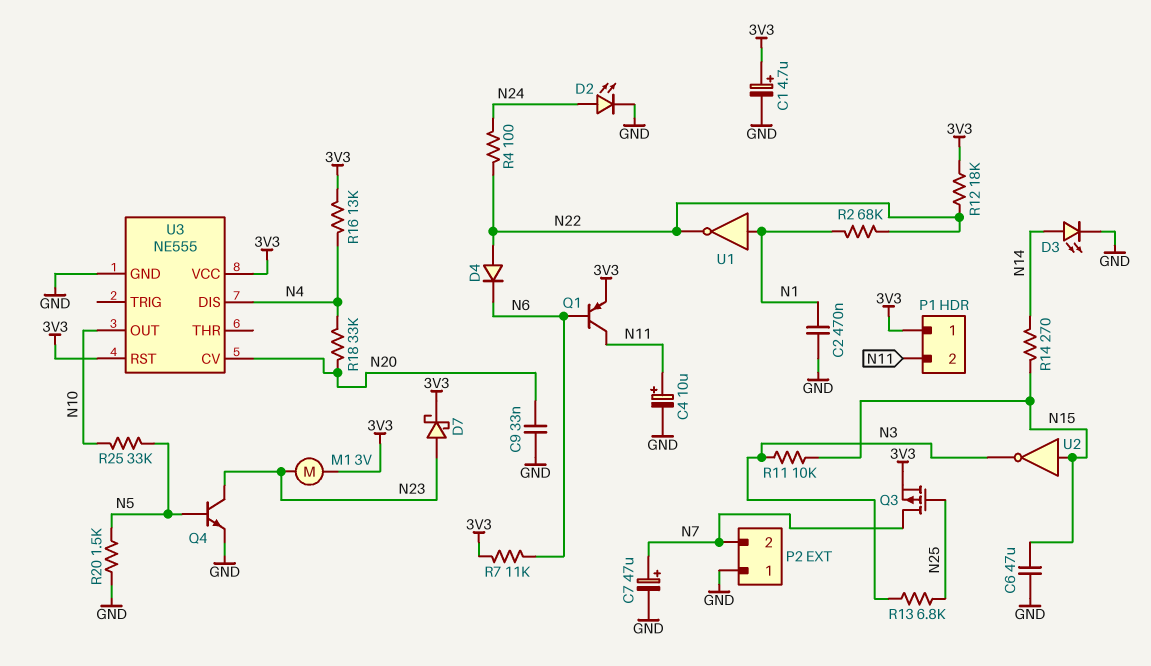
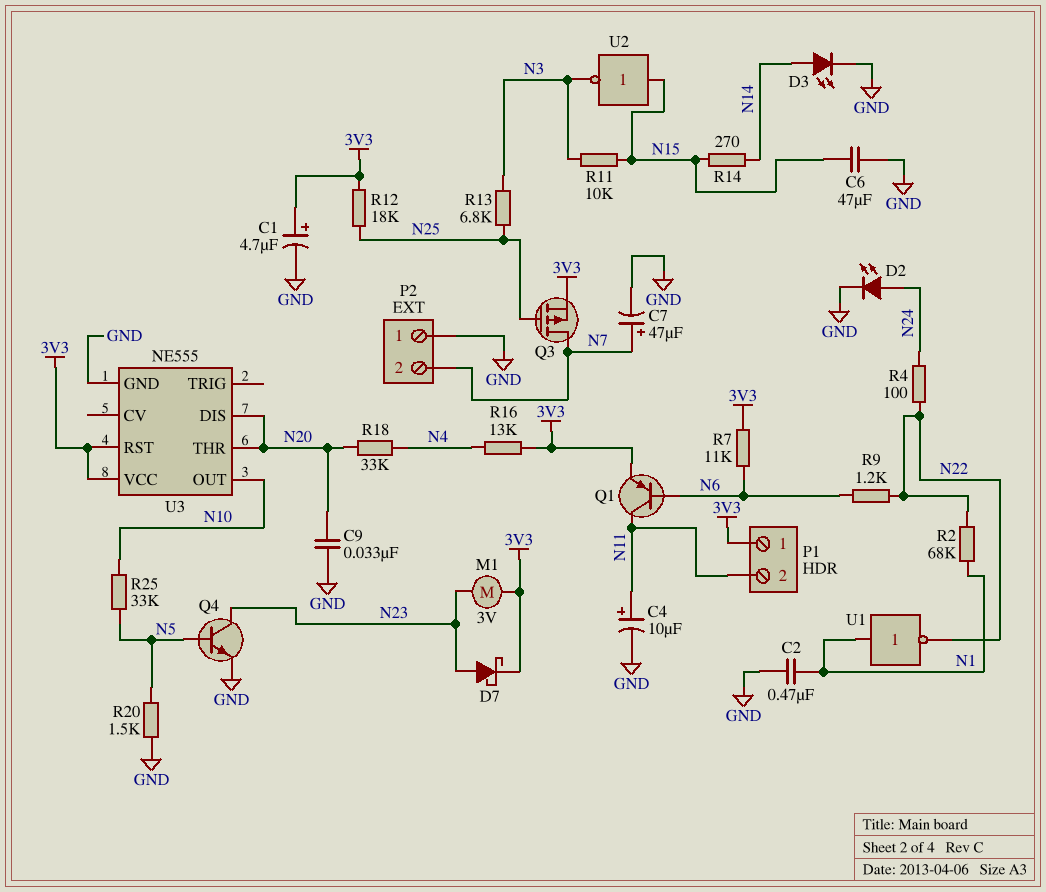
D4: diode (A N22, K N6) -> none
R9: none -> 1.2k (N6, N22)
R12: 18k (3V3, N22) -> 18k (3V3, N25)
U3 pin CV: N20 -> none
U3 pin DIS: N4 -> N20
U3 pin THR: none -> N20

